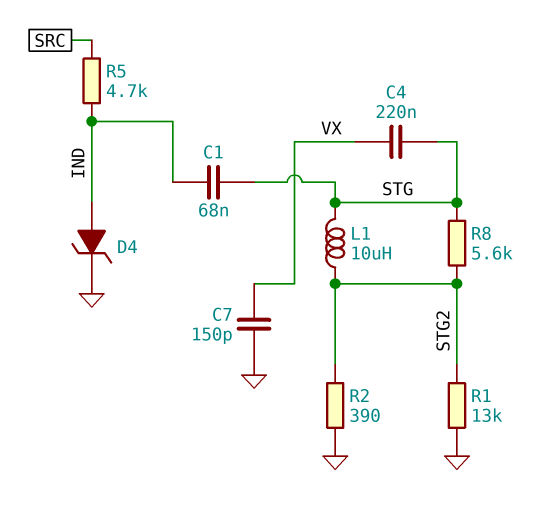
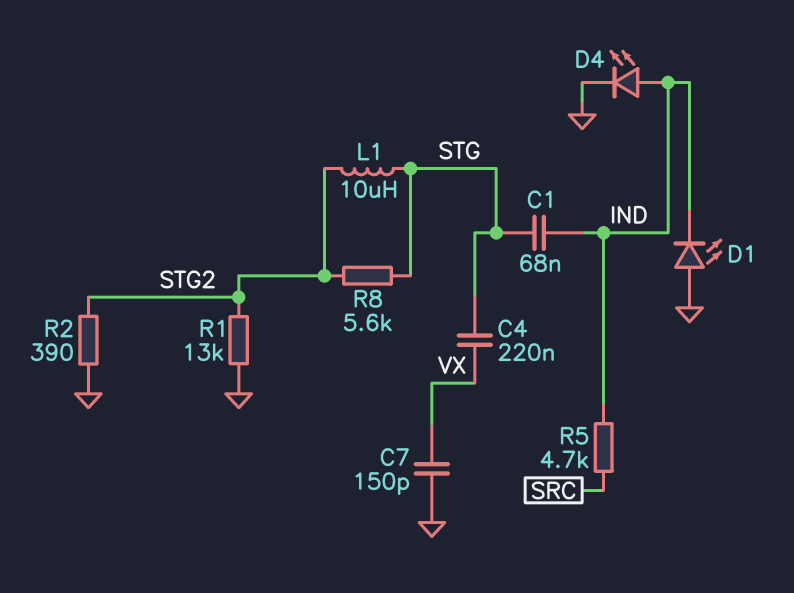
D1: none -> LED (A GND, K IND)
D4: zener (A IND, K GND) -> LED (A IND, K GND)

